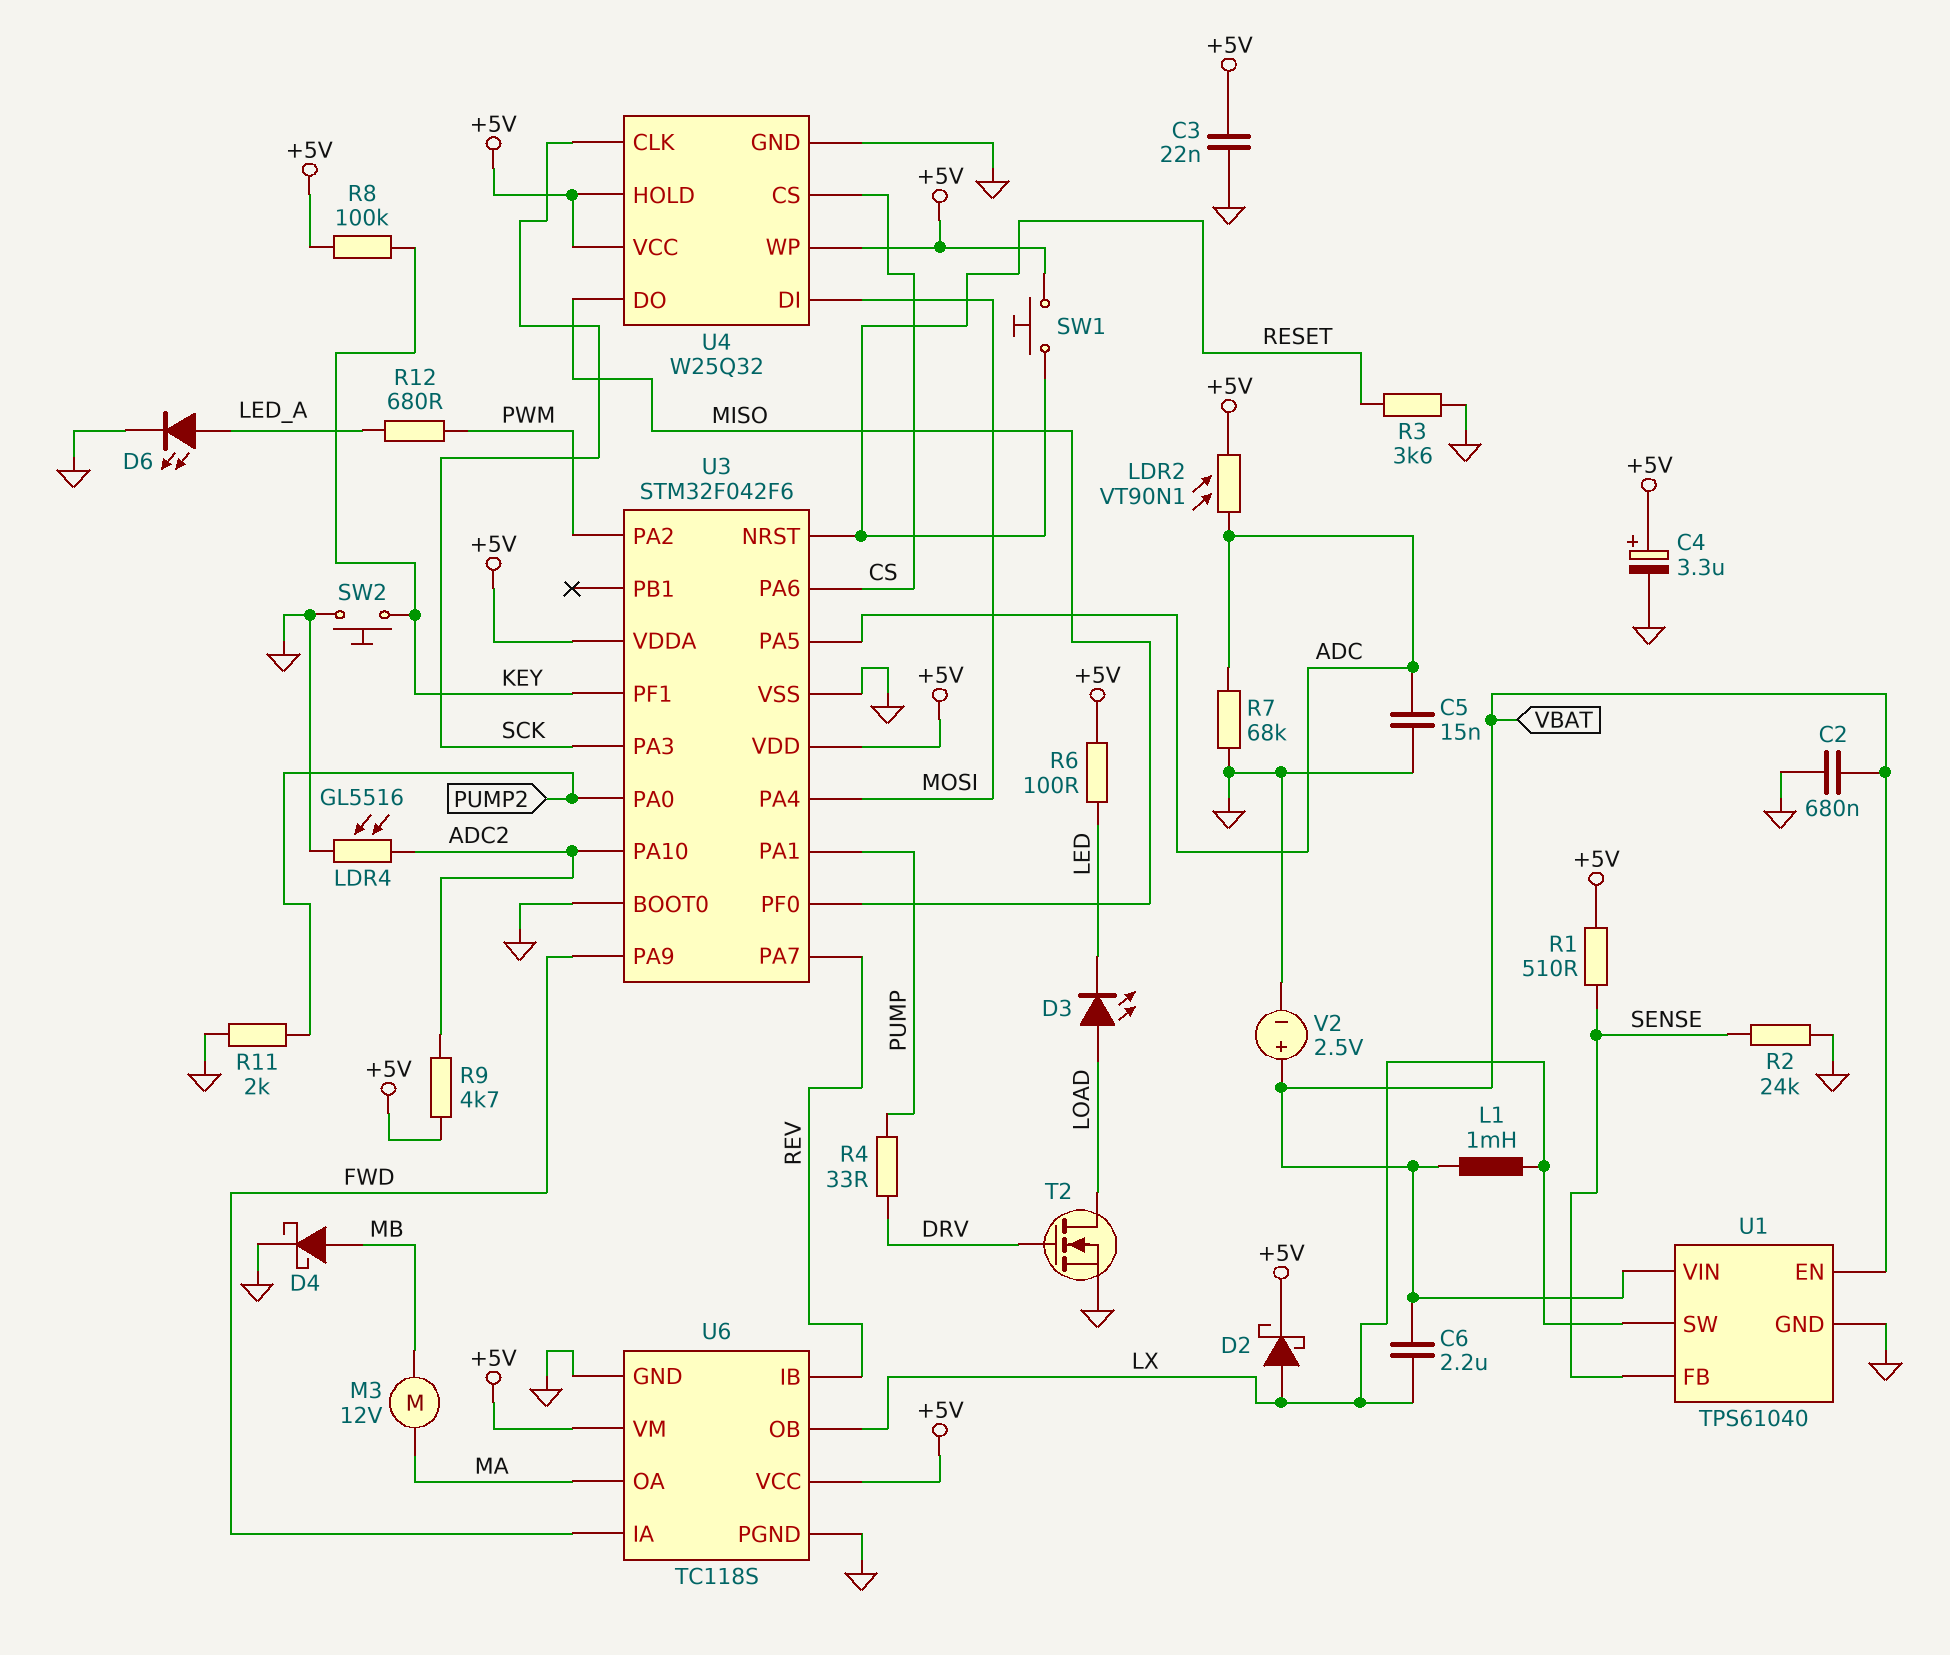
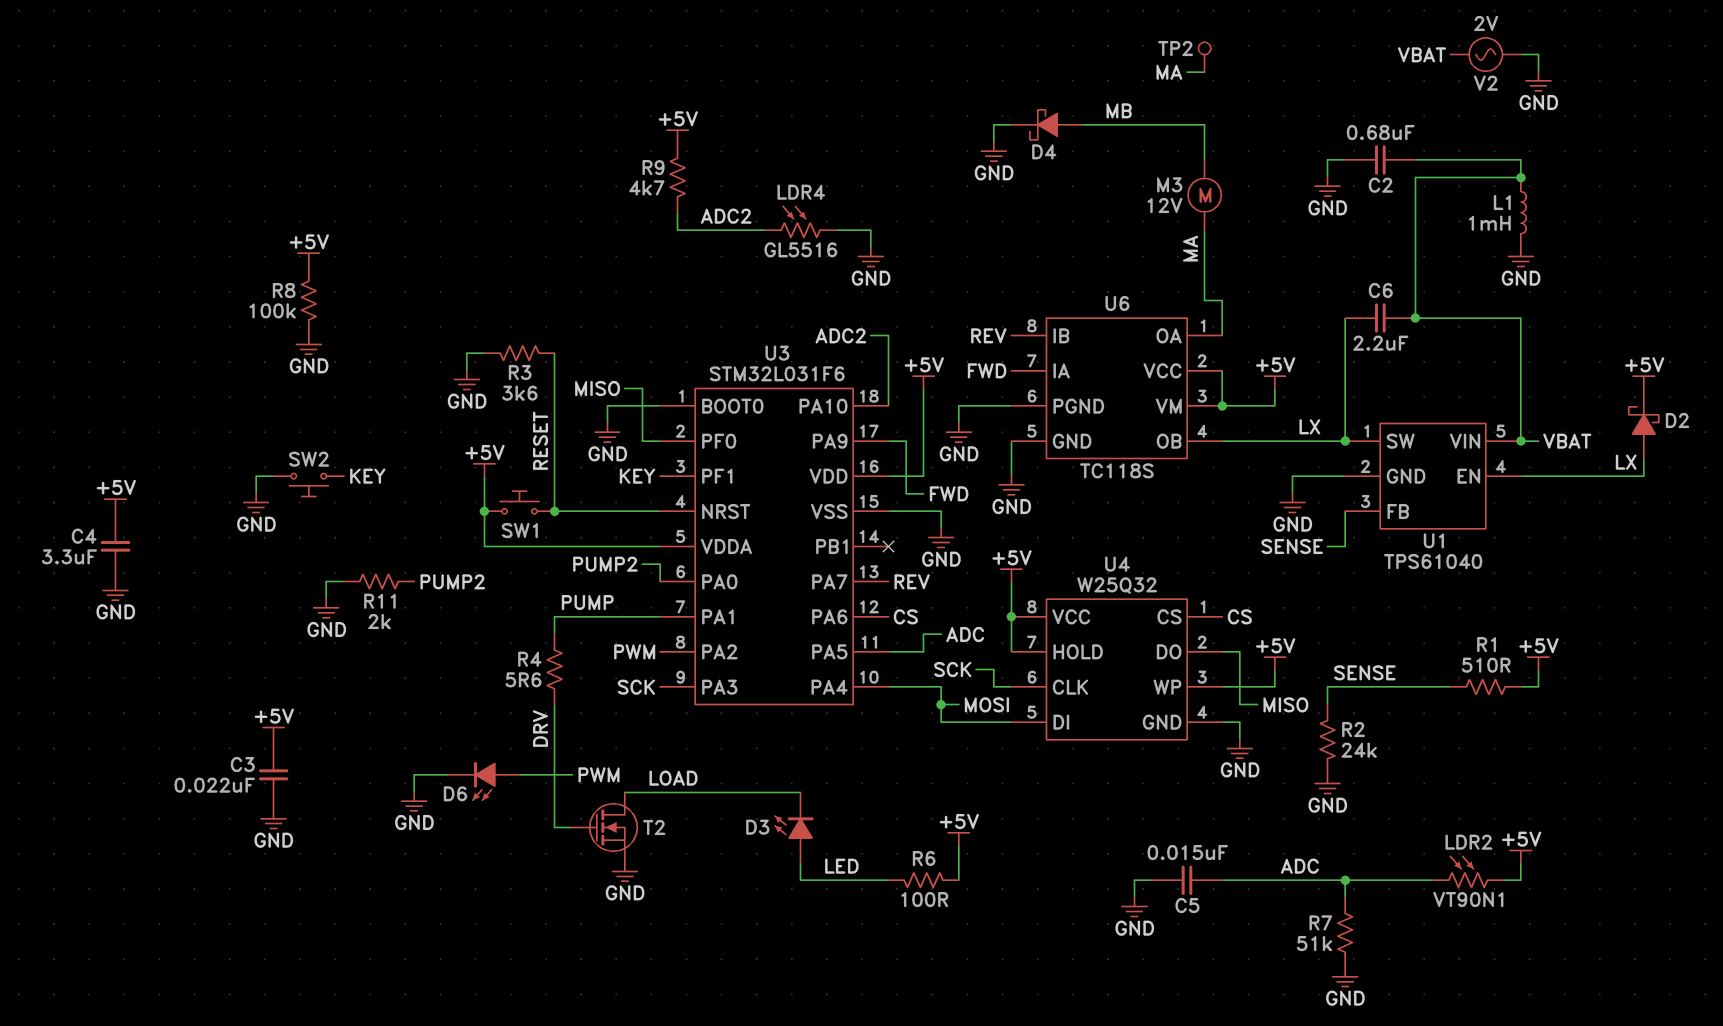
C4: 3.3uF (plus +5V, minus GND) -> 3.3uF (+5V, GND)
D3: LED (A LOAD, K LED) -> LED (A LED, K LOAD)
D6: LED (A LED_A, K GND) -> LED (A PWM, K GND)
L1: 1mH (LX, VBAT) -> 1mH (GND, VBAT)
R4: 33 (DRV, PUMP) -> 5.6 (DRV, PUMP)
R7: 68k (ADC, GND) -> 51k (ADC, GND)
R8: 100k (+5V, KEY) -> 100k (+5V, GND)
R12: 680 (LED_A, PWM) -> none
TP2: none -> test point (MA)
U1 pin EN: VBAT -> LX
U3: STM32F042F6 -> STM32L031F6
V2: 2.5V (plus VBAT, minus GND) -> AC 2V (GND, VBAT)

